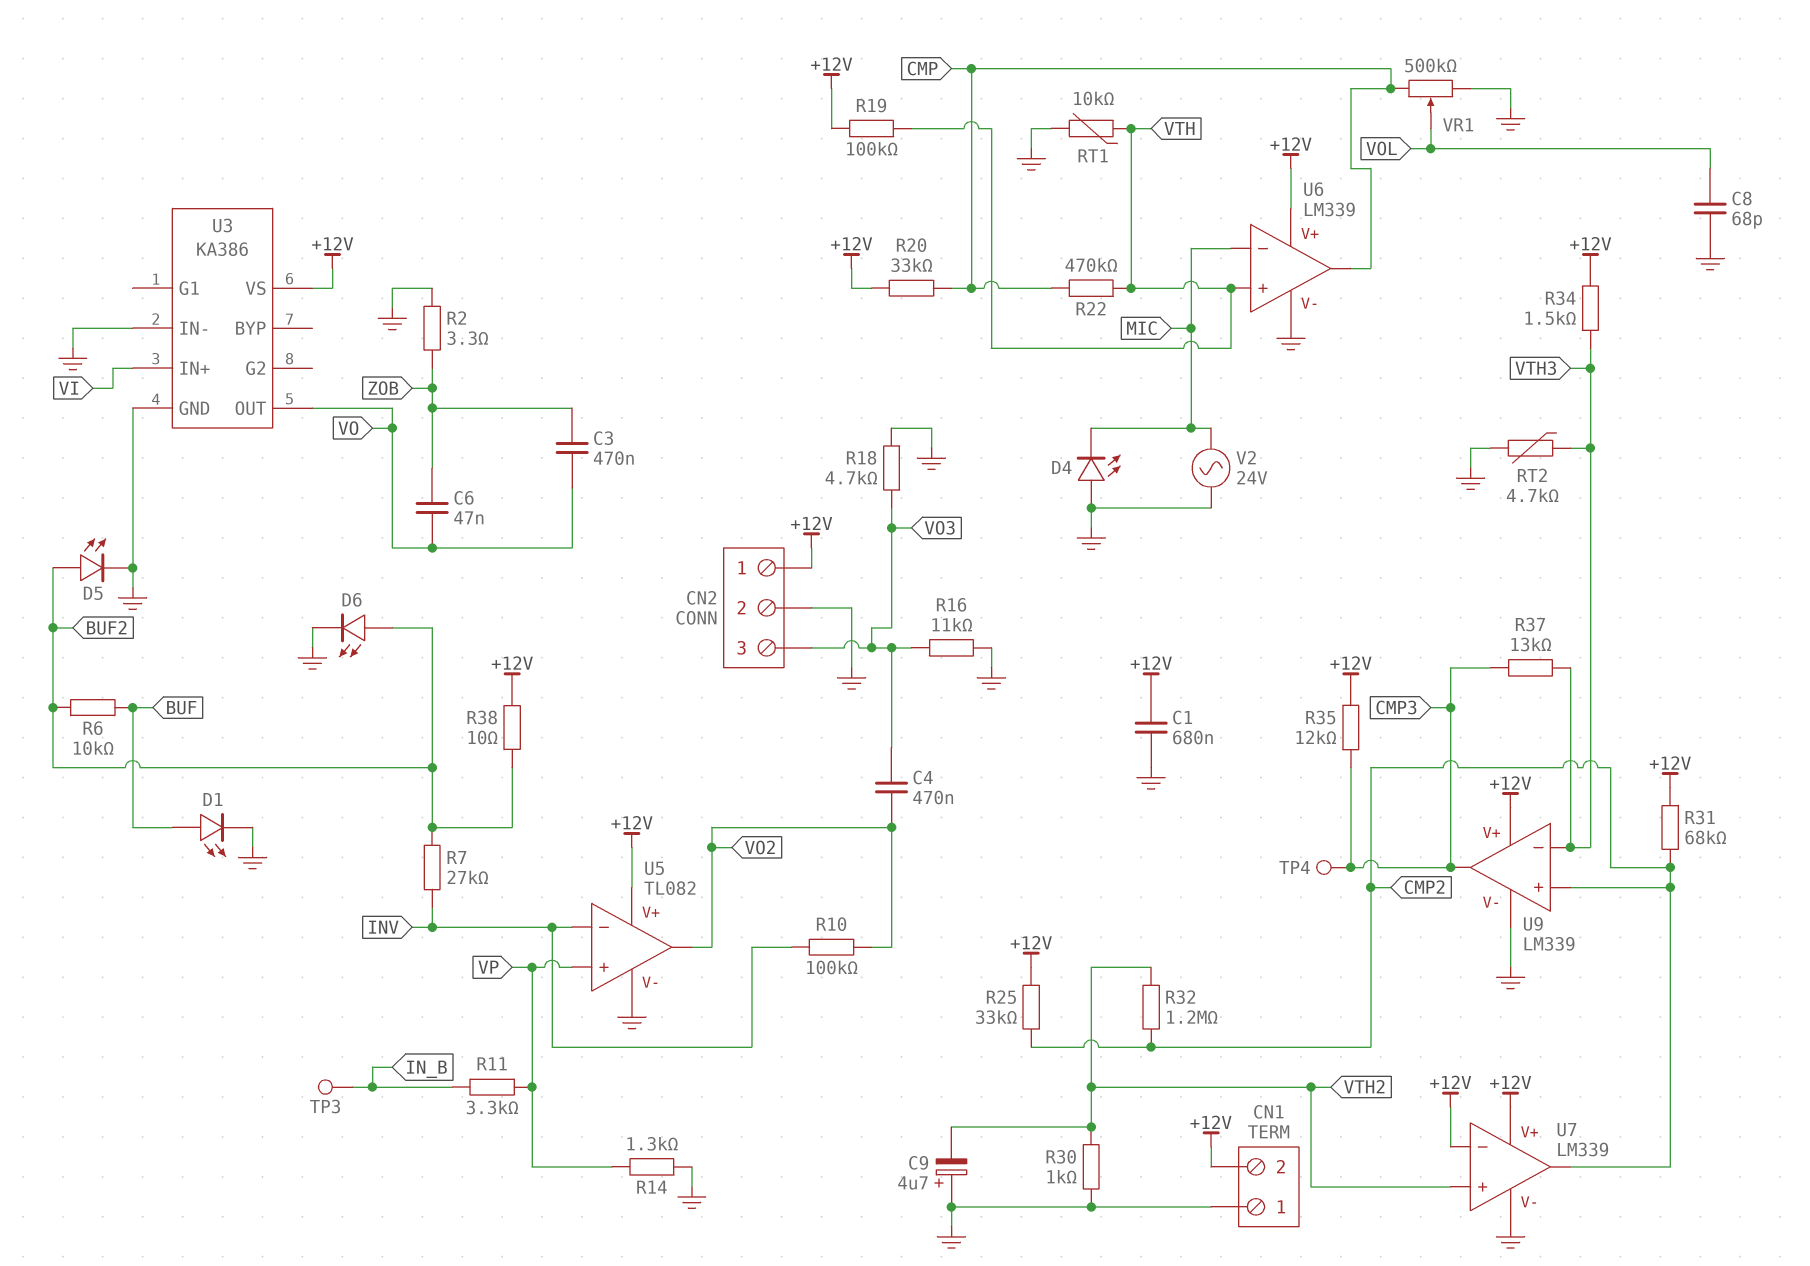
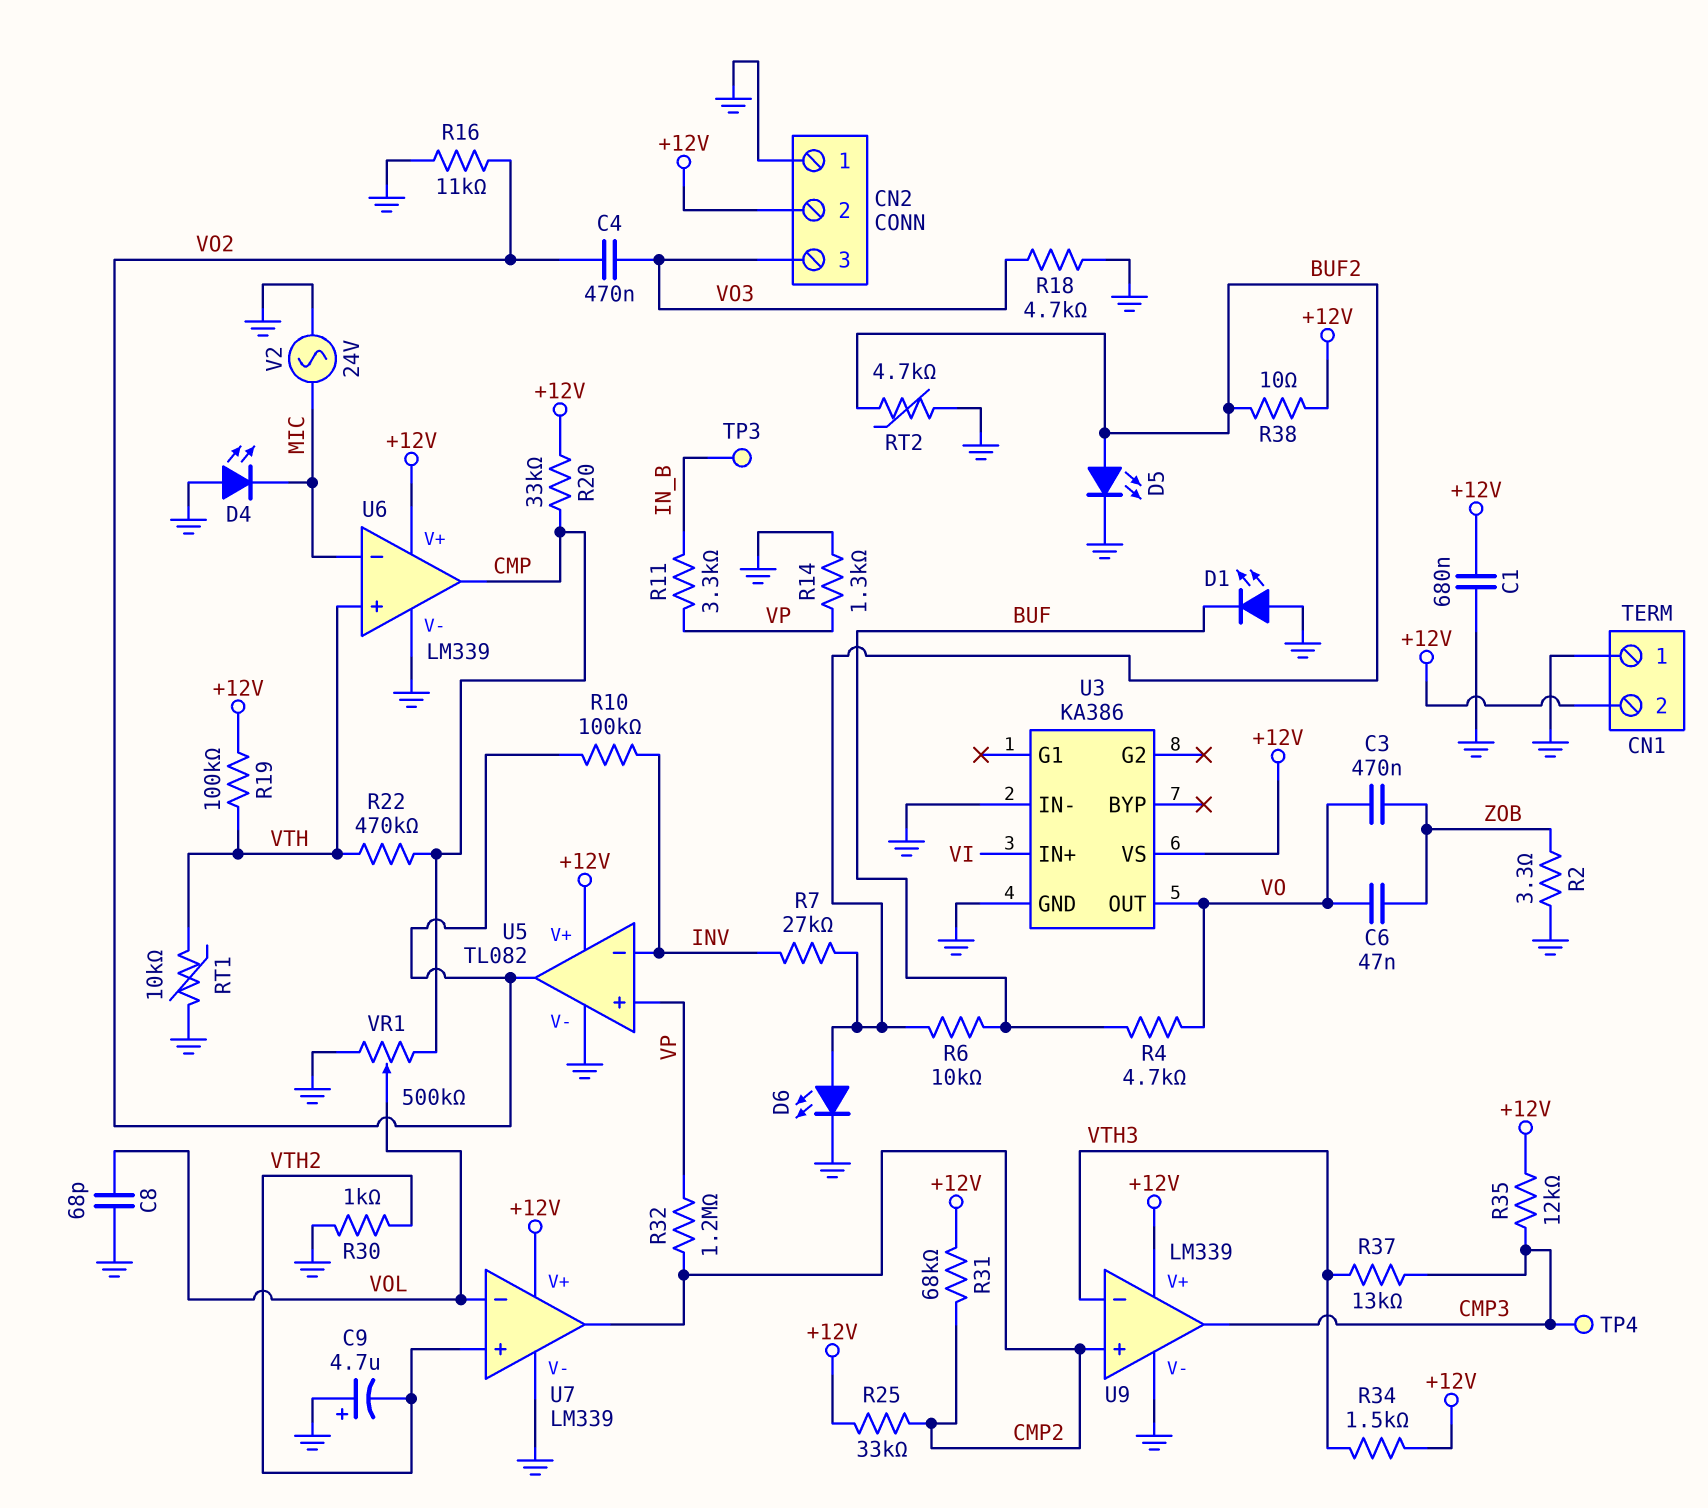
CN2 pin 1: +12V -> GND
CN2 pin 2: GND -> +12V
D1: LED (A BUF, K GND) -> LED (A GND, K BUF)
R4: none -> 4.7k (BUF, VO)
R16: 11k (GND, VO3) -> 11k (GND, VO2)
R32: 1.2M (CMP2, VTH2) -> 1.2M (CMP2, VP)
RT2: 4.7k (GND, VTH3) -> 4.7k (BUF2, GND)
U7 pin in-: +12V -> VOL

